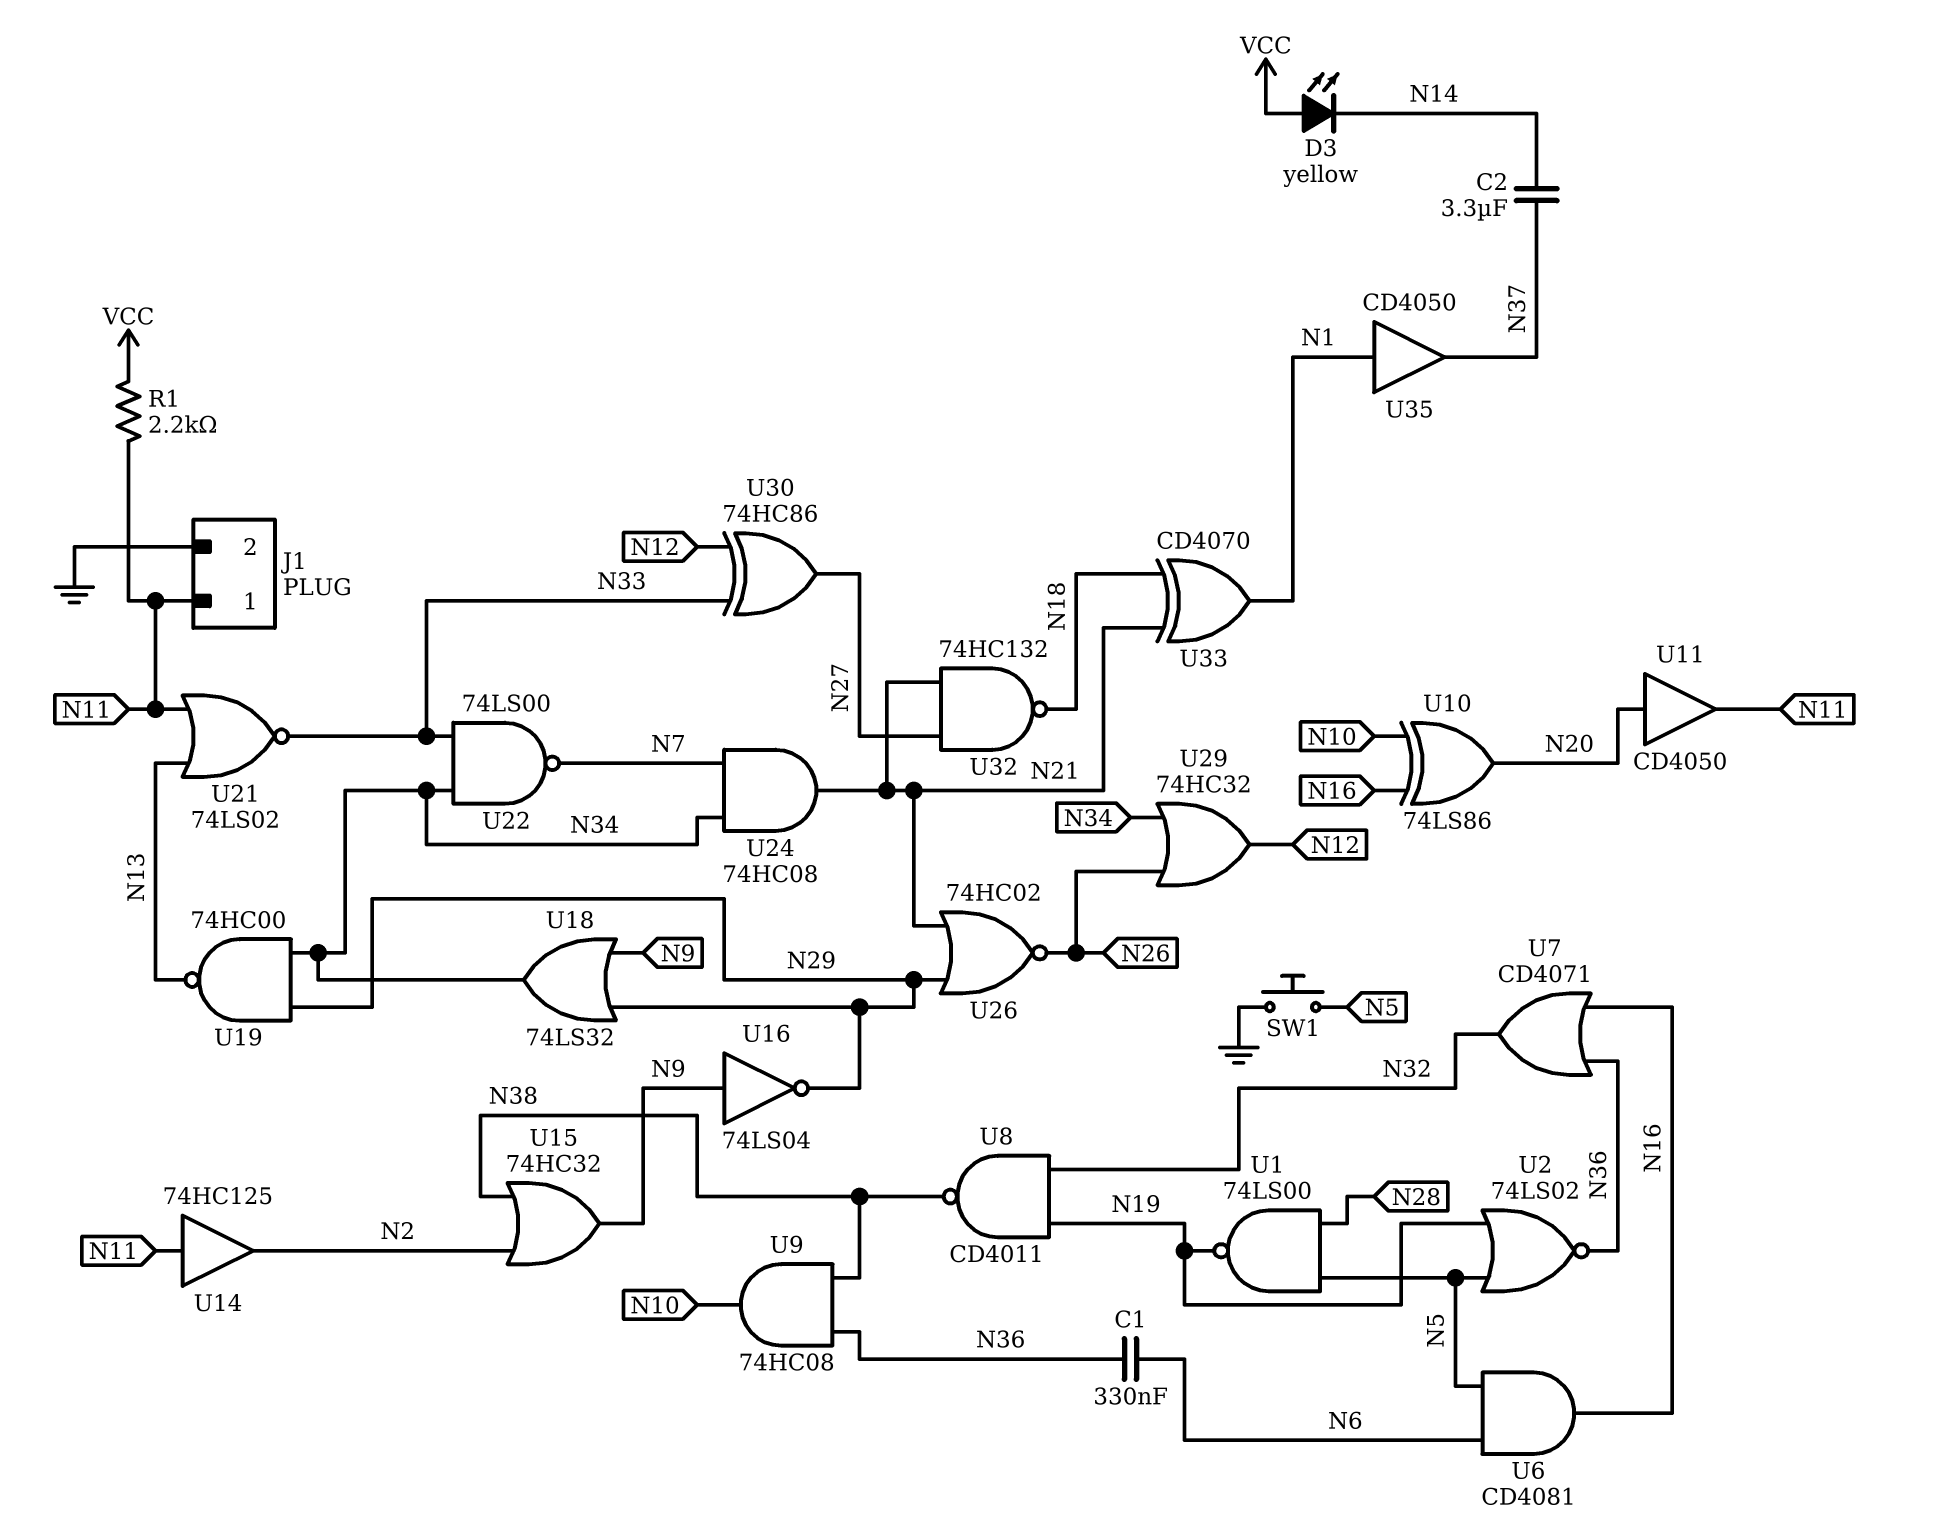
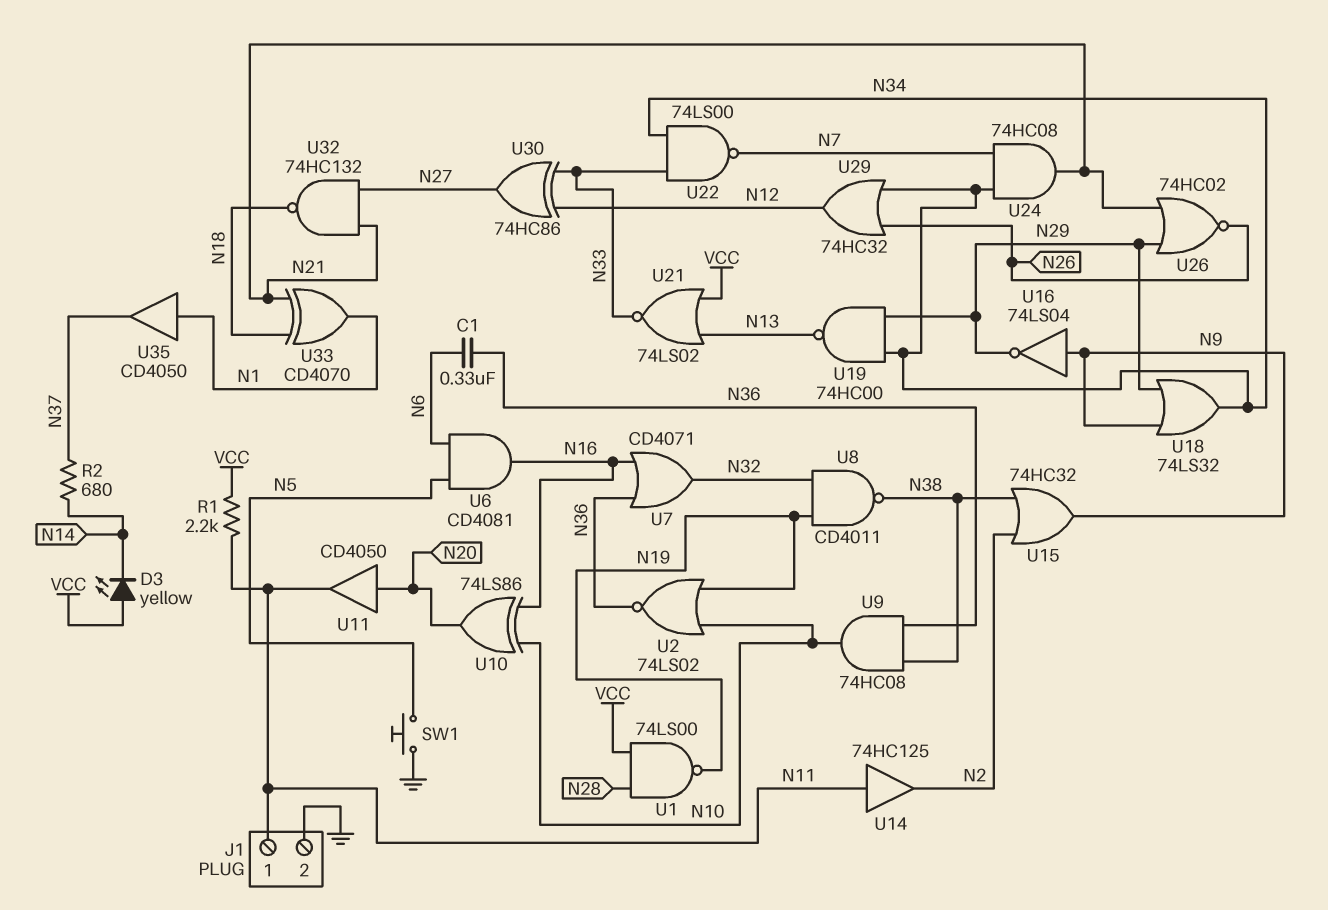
C2: 3.3uF (N14, N37) -> none
R2: none -> 680 (N14, N37)
U1: NAND 74LS00 (in N5, in N28, out N19) -> NAND 74LS00 (in N28, in VCC, out N19)
U2: NOR 74LS02 (in N5, in N19, out N36) -> NOR 74LS02 (in N10, in N19, out N36)
U21: NOR 74LS02 (in N11, in N13, out N33) -> NOR 74LS02 (in N13, in VCC, out N33)

